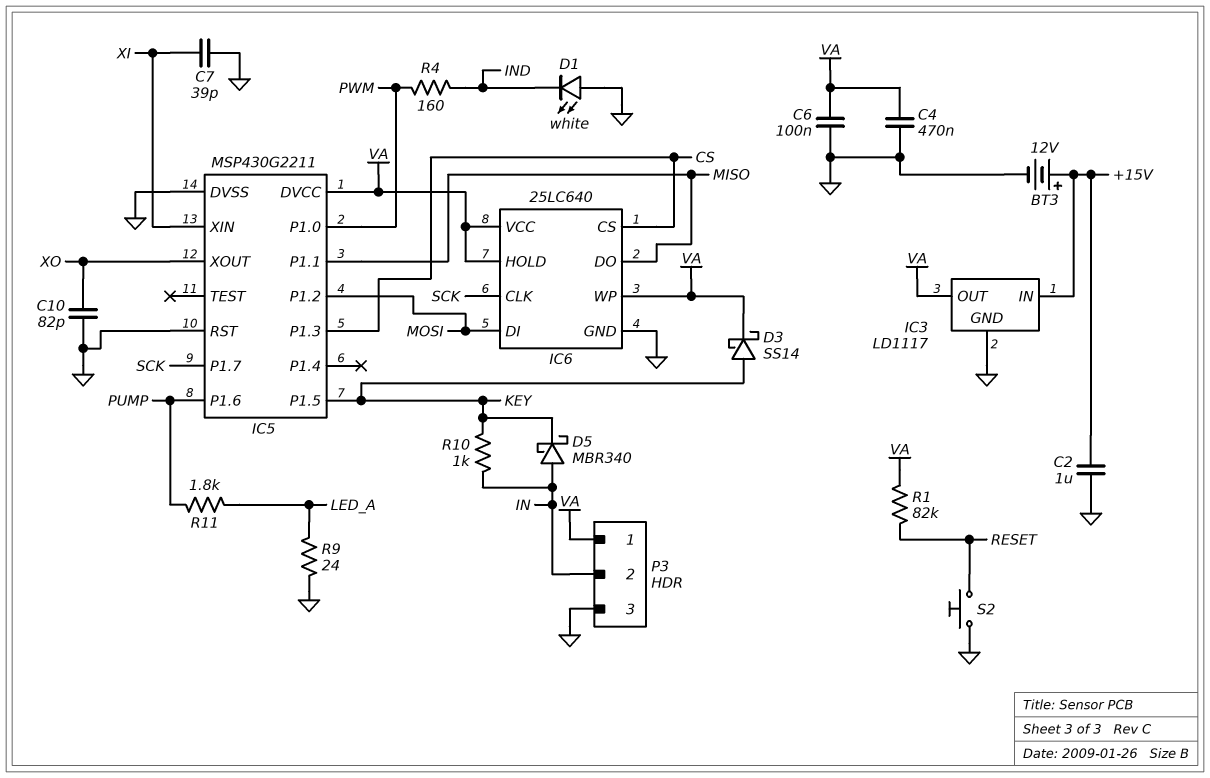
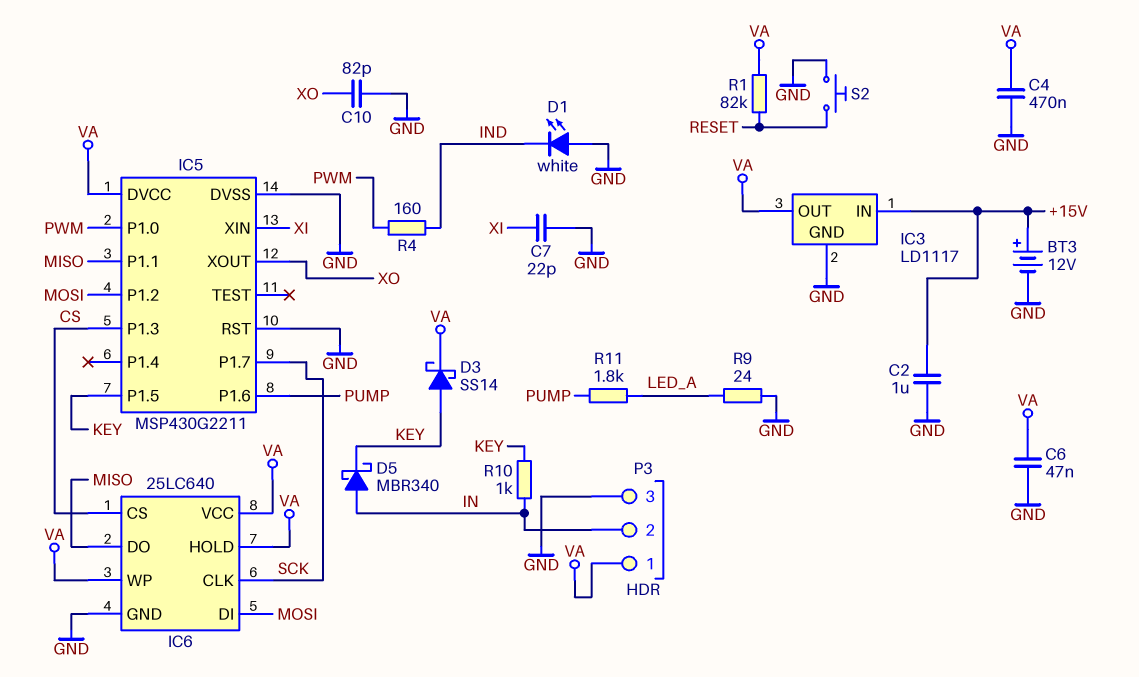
C6: 100nF (GND, VA) -> 47nF (GND, VA)
C7: 39pF (GND, XI) -> 22pF (GND, XI)

